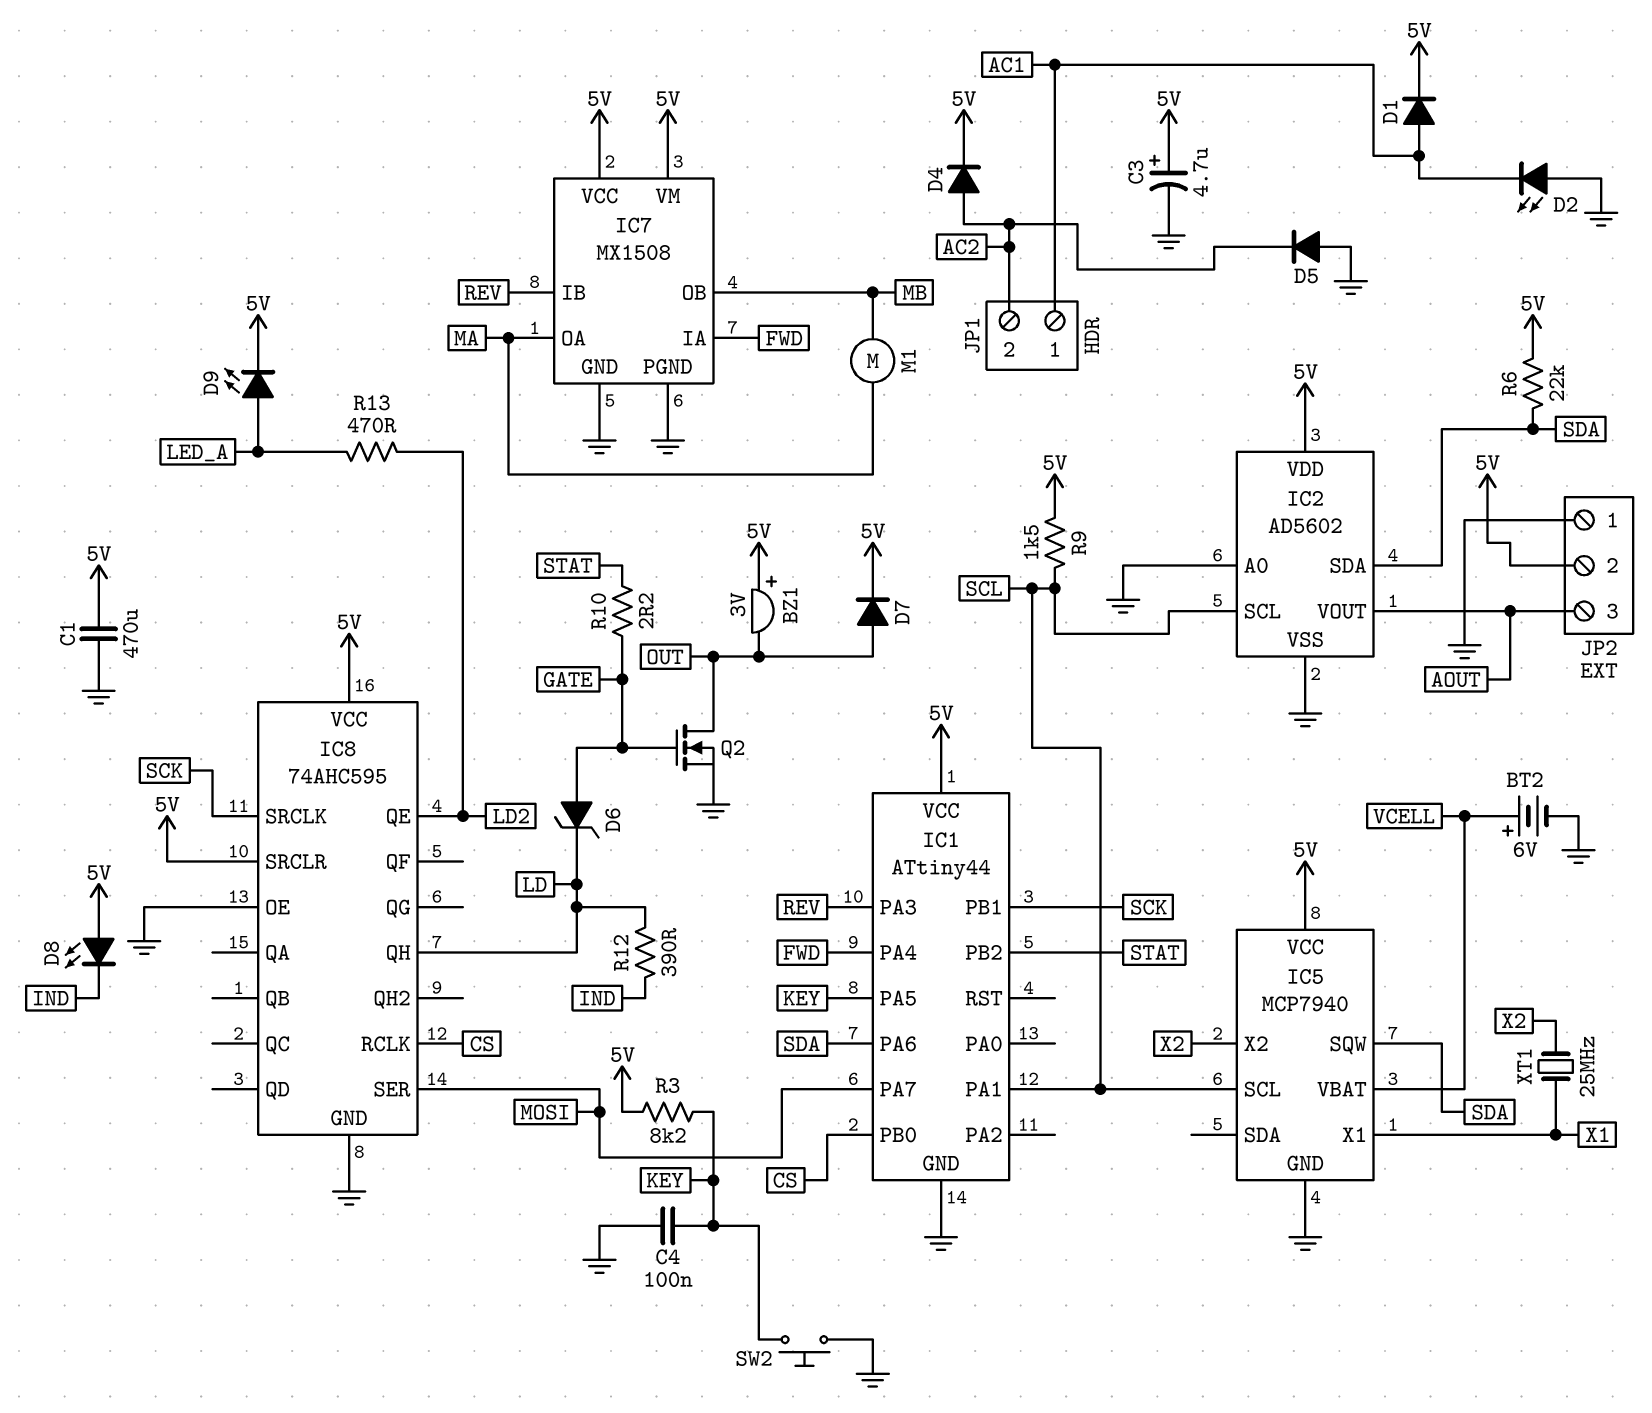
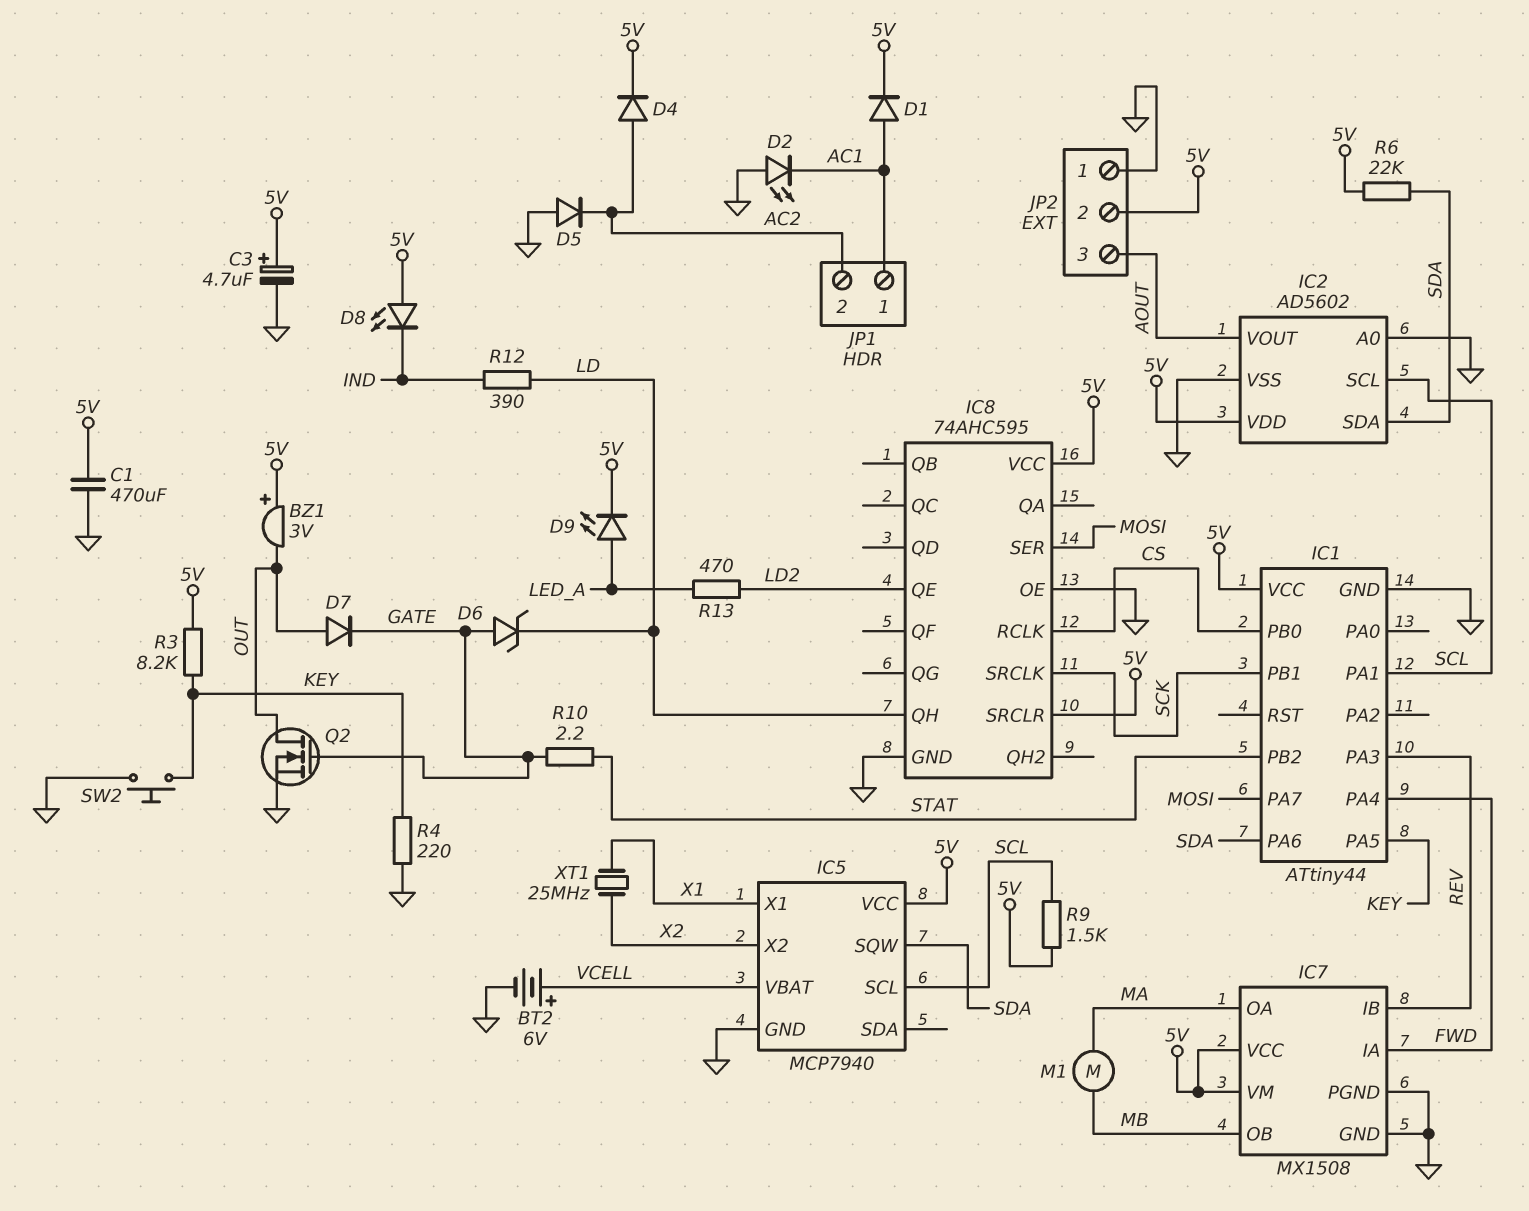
C4: 100nF (GND, KEY) -> none
D7: diode (A OUT, K 5V) -> diode (A OUT, K GATE)
R4: none -> 220 (GND, KEY)

